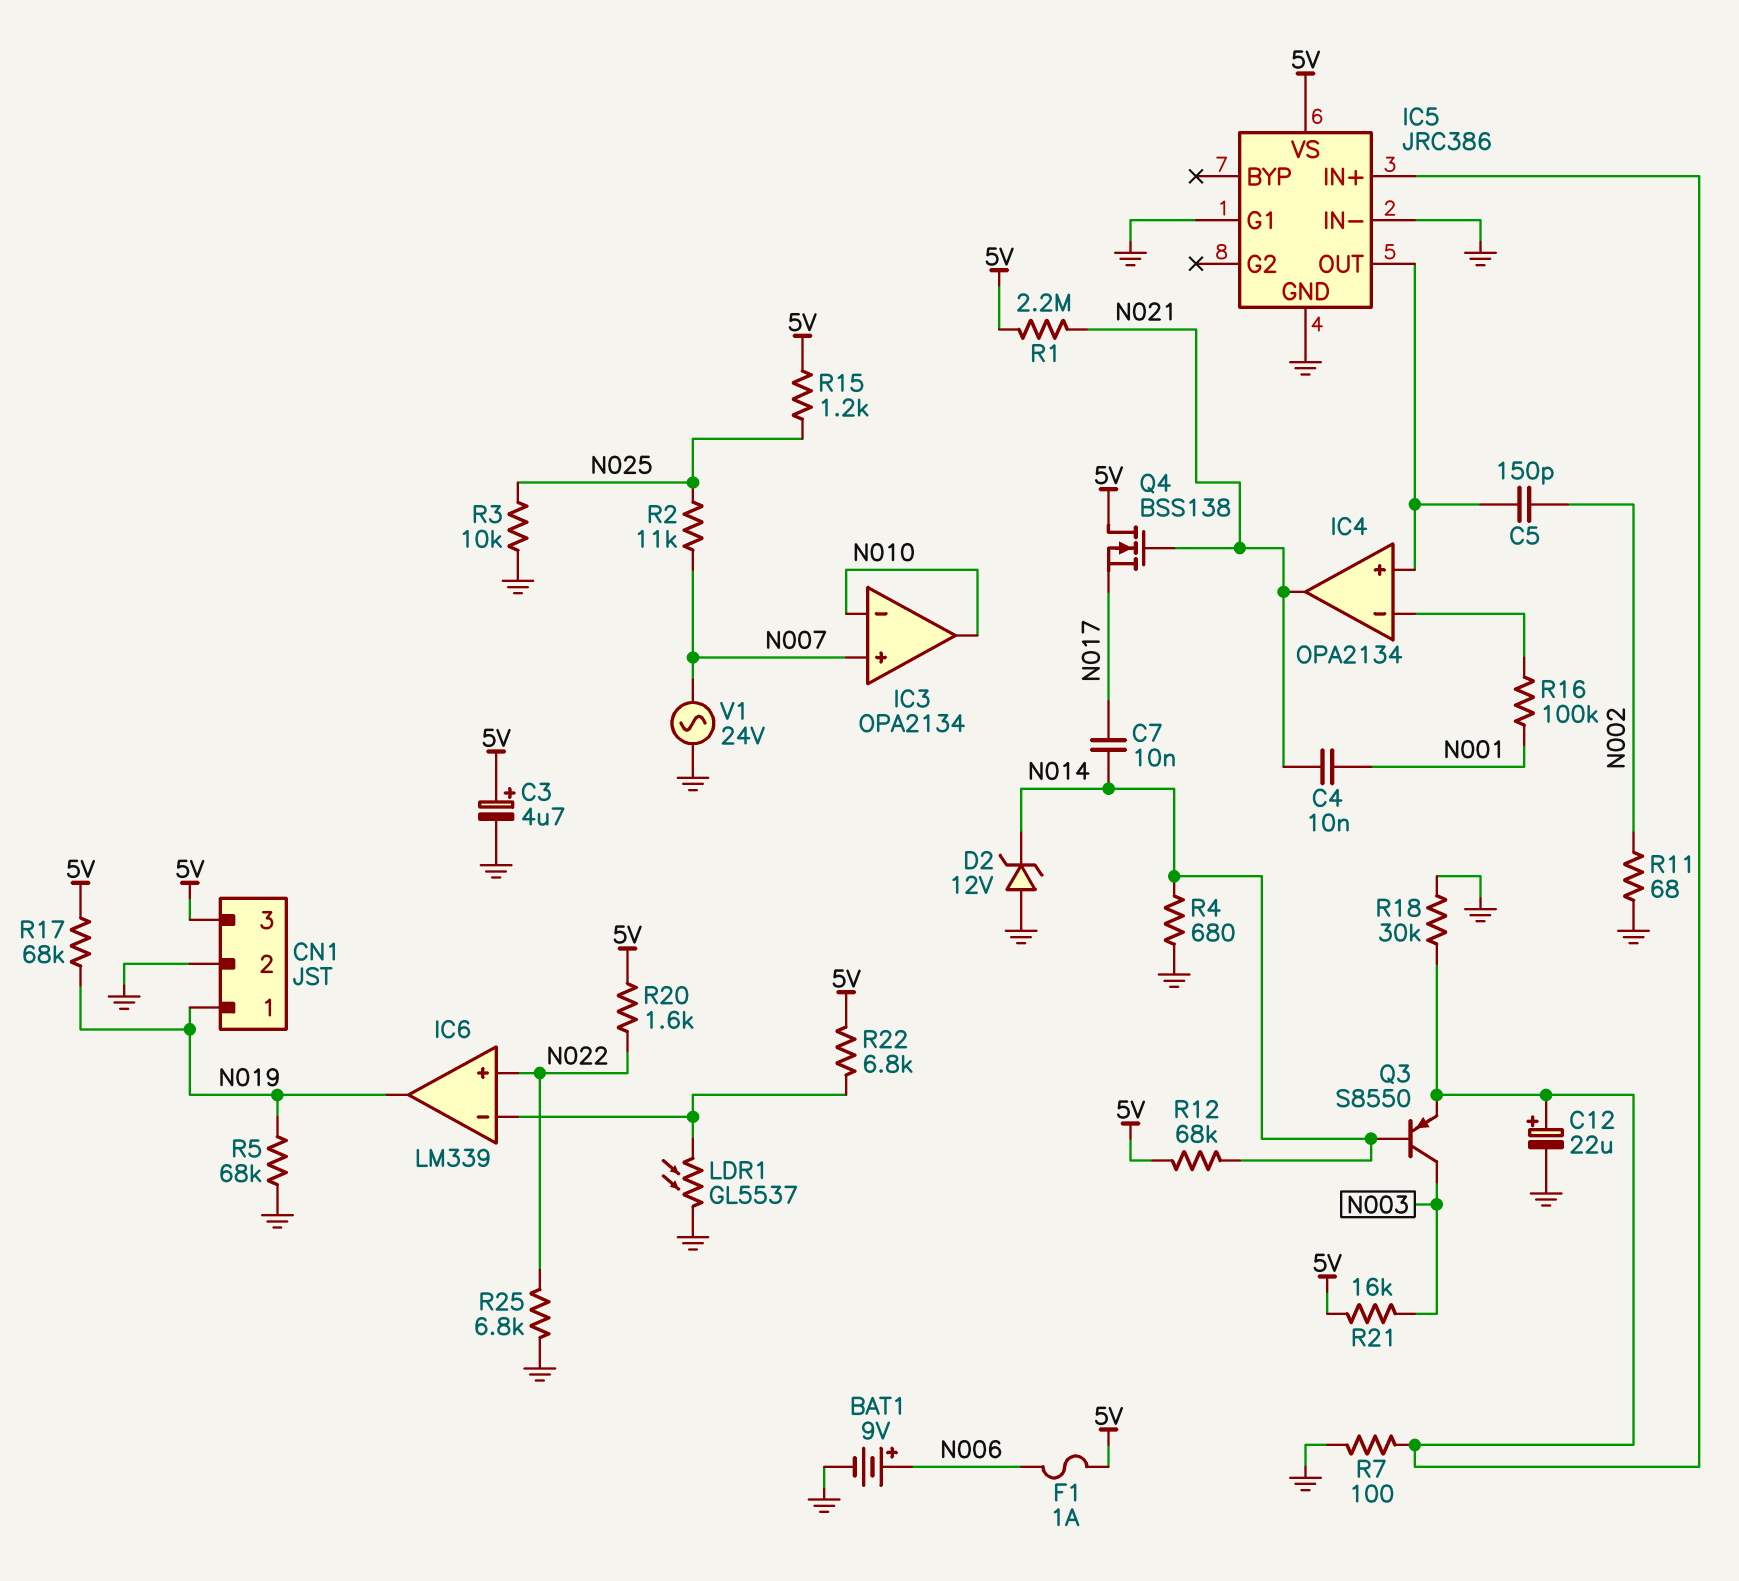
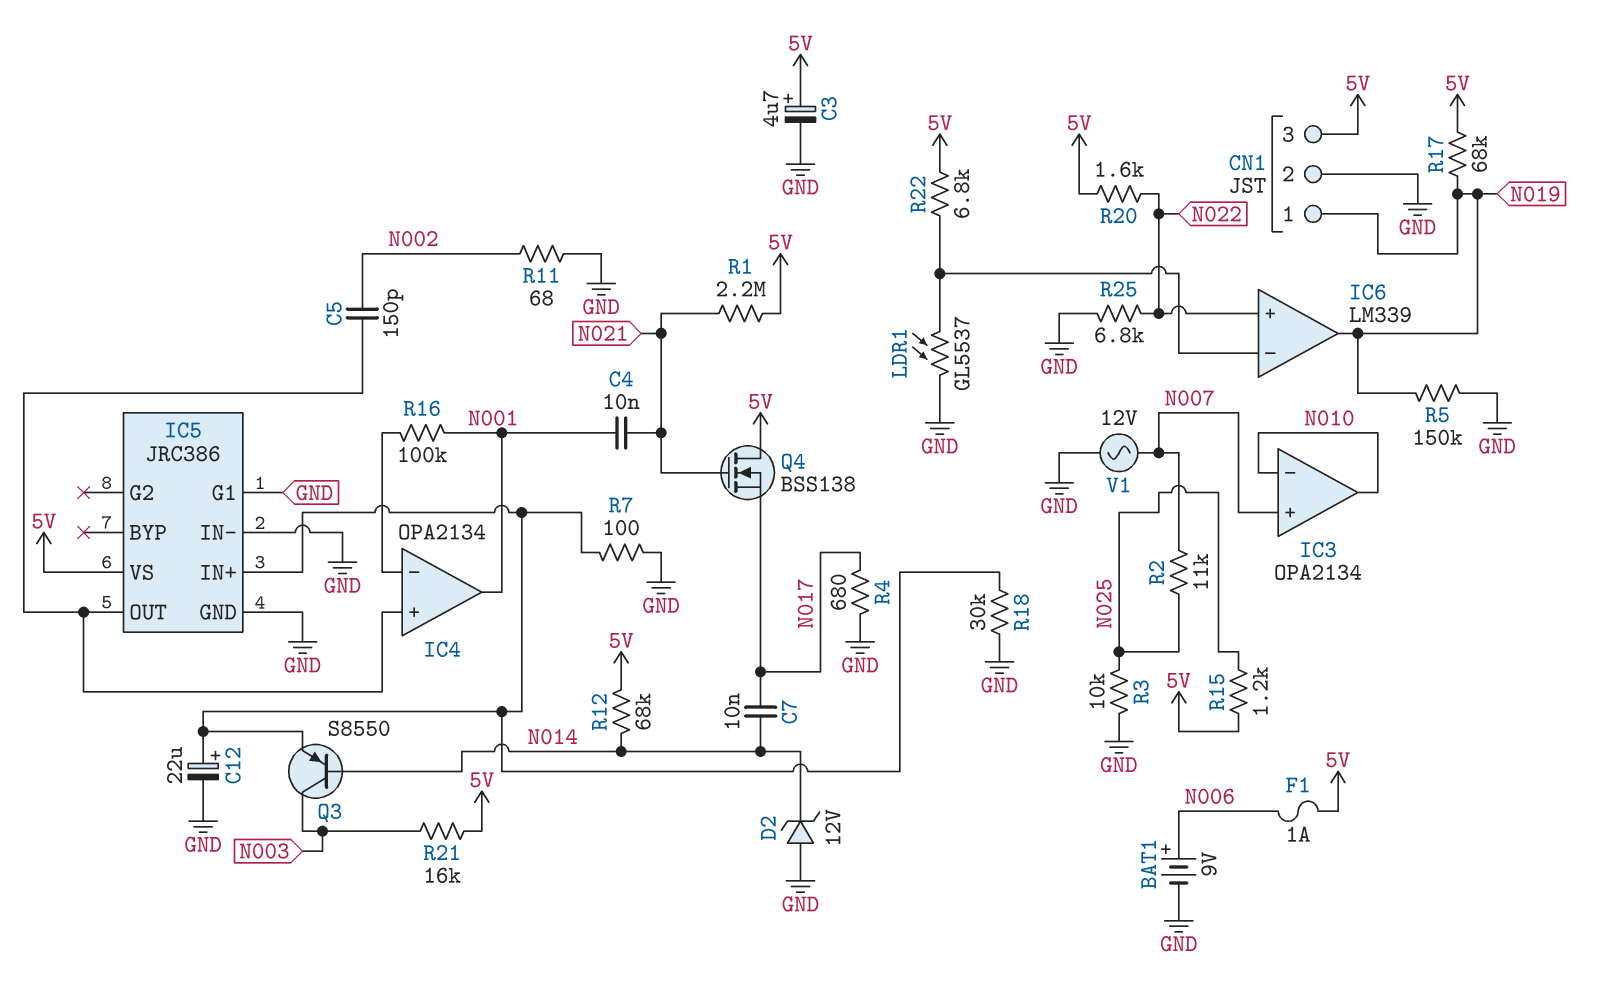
IC4 pin out: N021 -> N001
R4: 680 (GND, N014) -> 680 (GND, N017)
R5: 68k (GND, N019) -> 150k (GND, N019)
V1: AC 24V (GND, N007) -> AC 12V (GND, N007)

